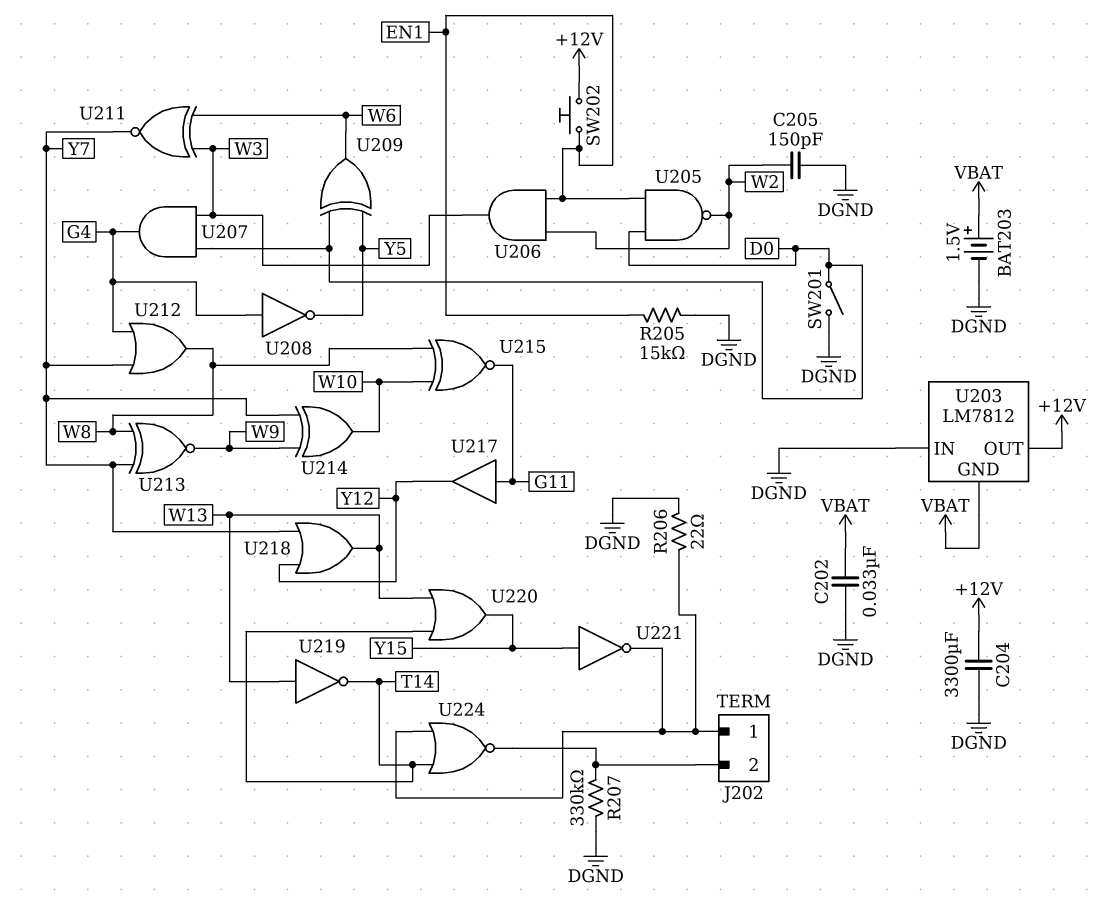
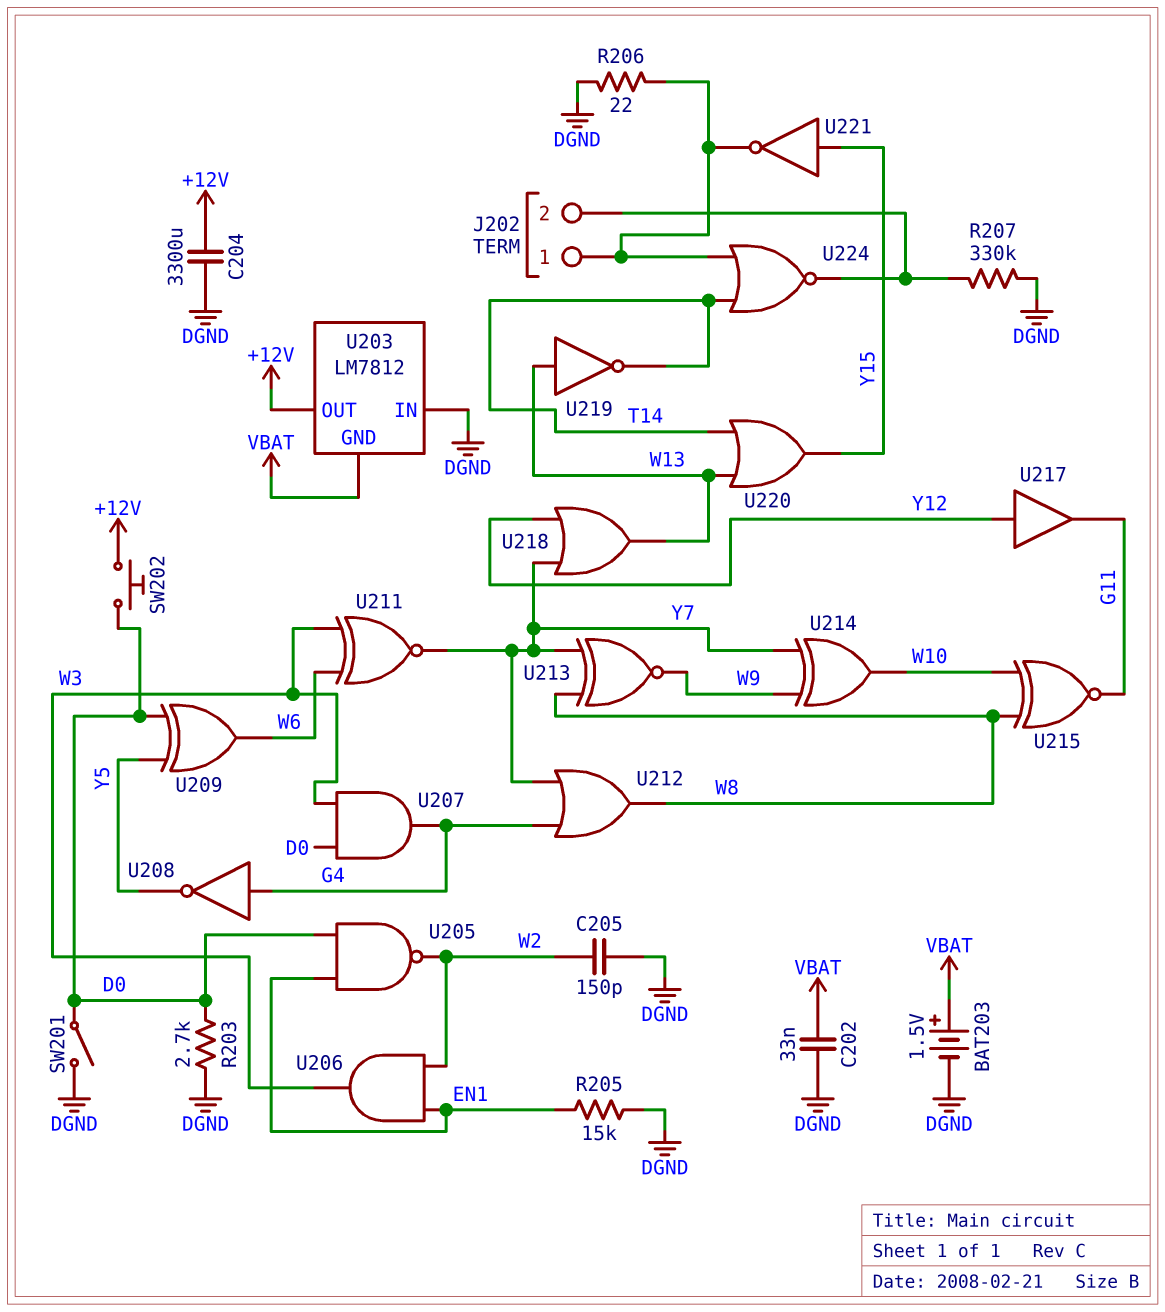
R203: none -> 2.7k (D0, DGND)
SW202: button (+12V, EN1) -> button (+12V, D0)
U217: buffer (in G11, out Y12) -> buffer (in Y12, out G11)

